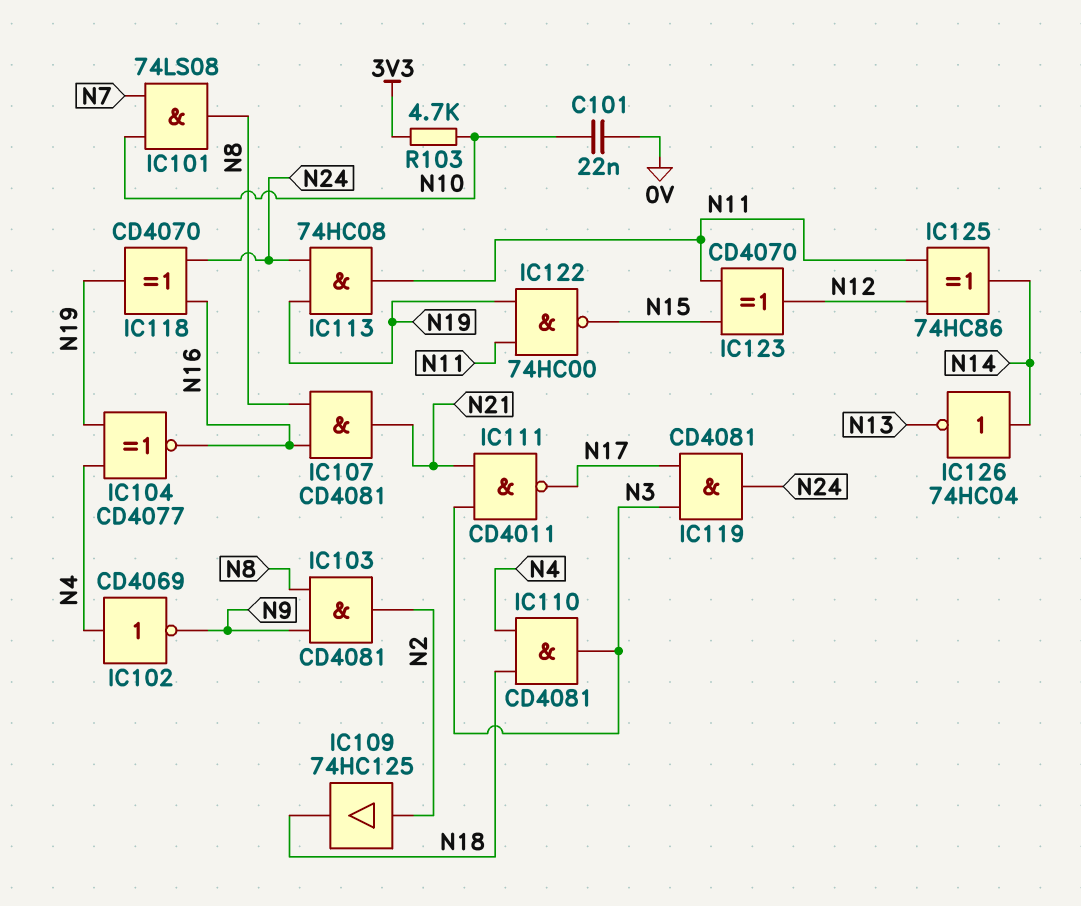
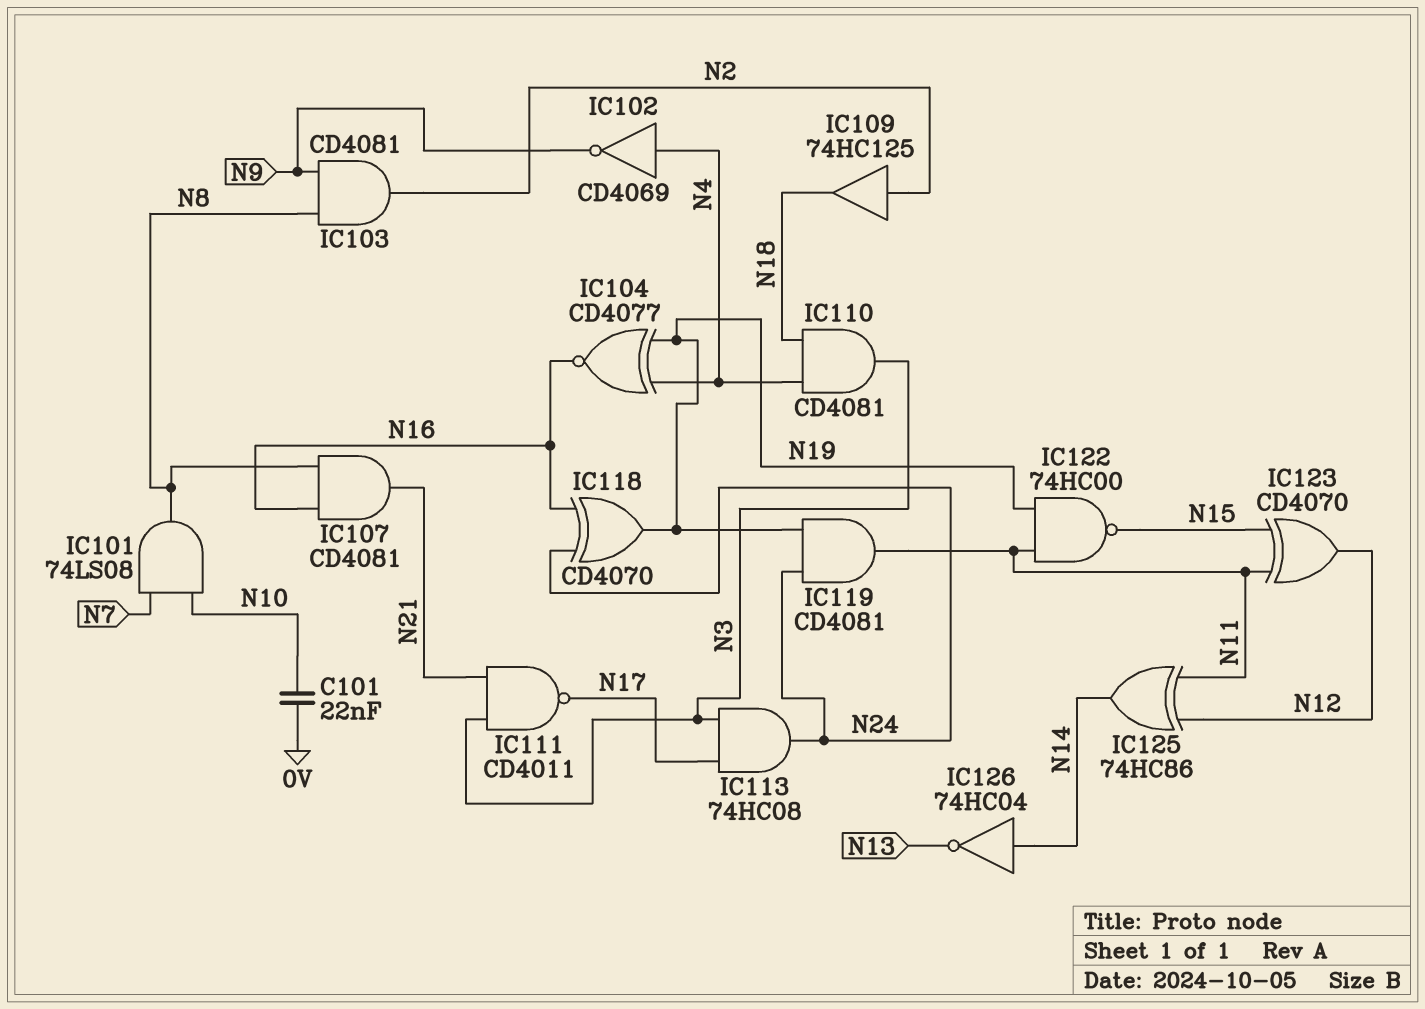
IC113: AND 74HC08 (in N19, in N24, out N11) -> AND 74HC08 (in N3, in N17, out N24)
IC119: AND CD4081 (in N3, in N17, out N24) -> AND CD4081 (in N19, in N24, out N11)
R103: 4.7k (3V3, N10) -> none

